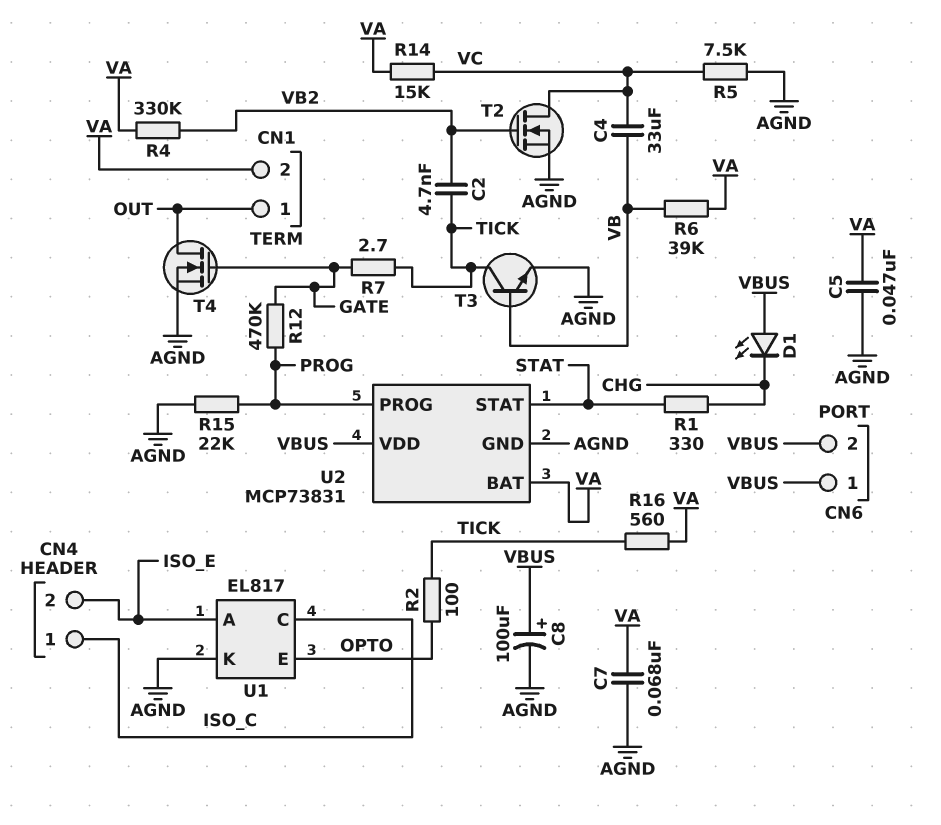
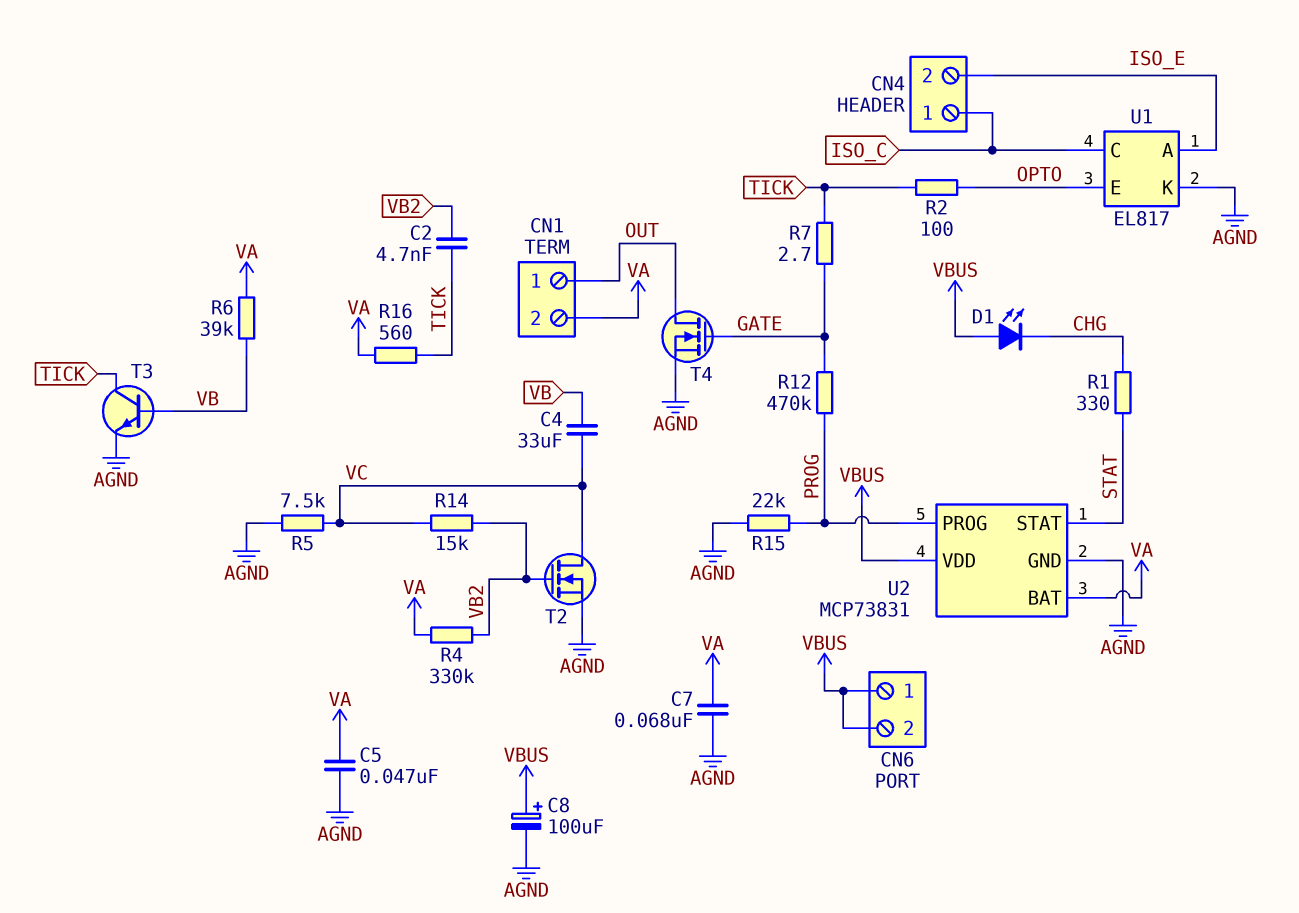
R14: 15k (VA, VC) -> 15k (VB2, VC)

